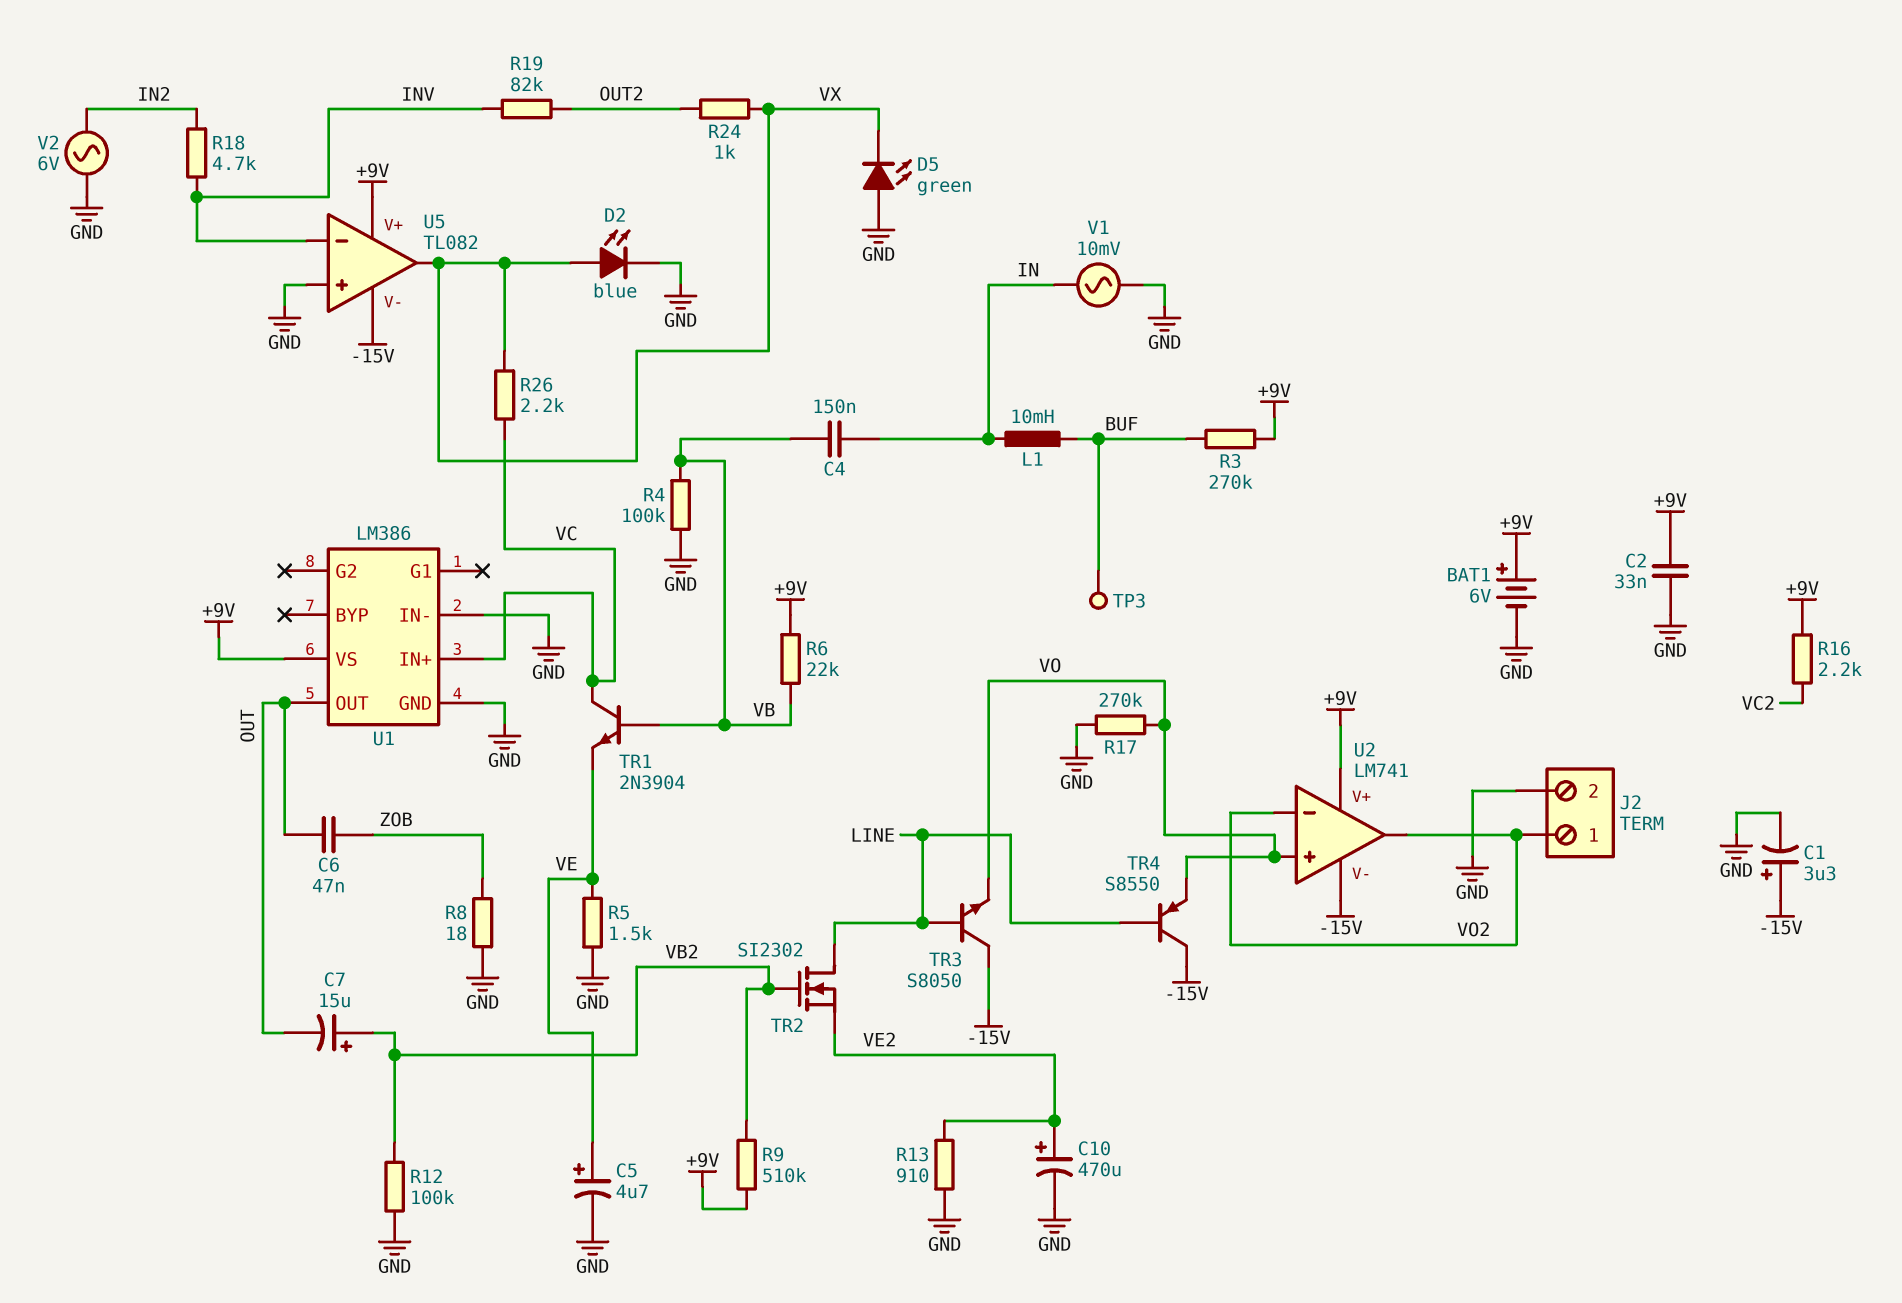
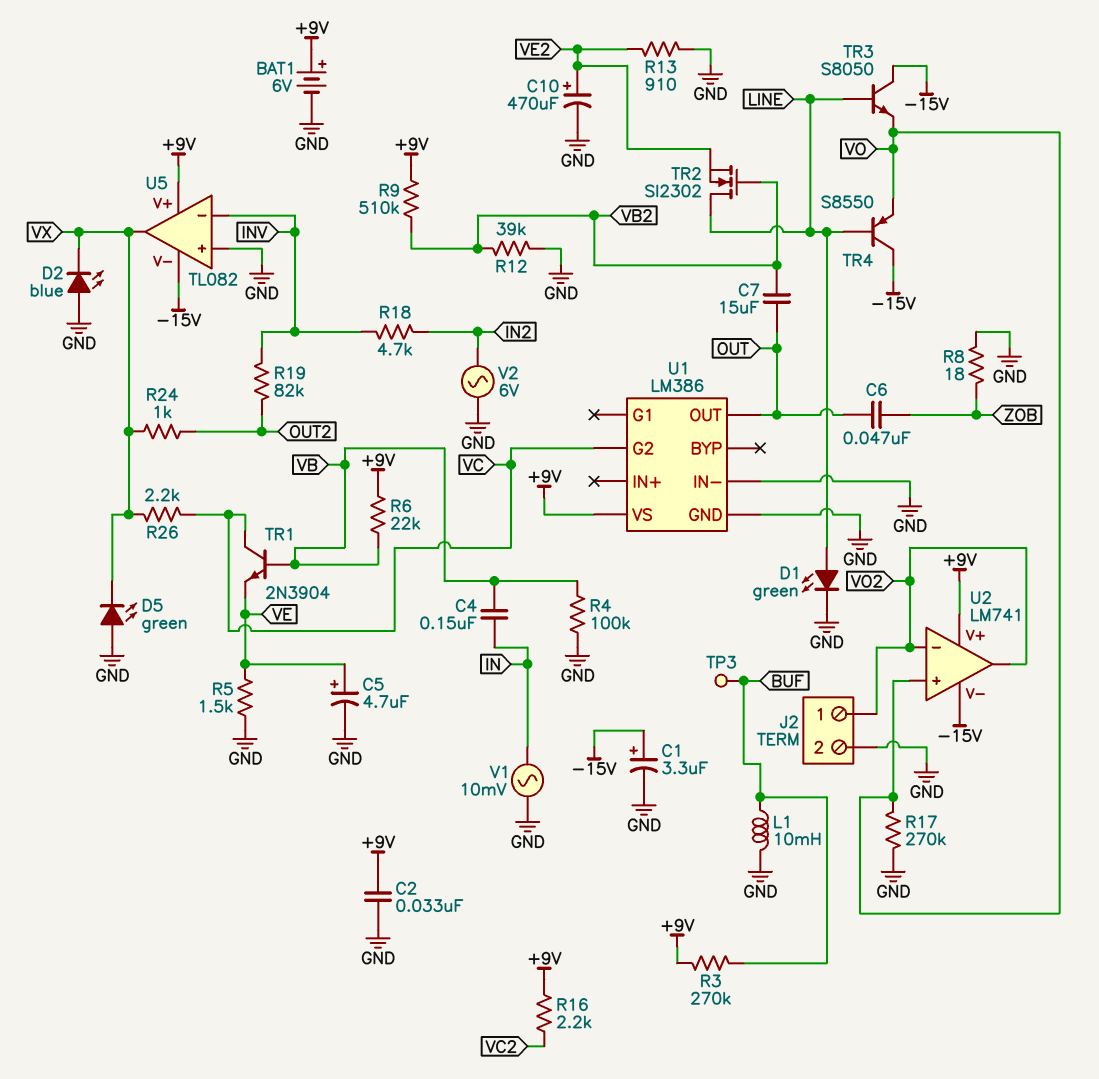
C7: 15uF (plus VB2, minus OUT) -> 15uF (OUT, VB2)
D1: none -> LED green (A LINE, K GND)
D2: LED blue (A VX, K GND) -> LED blue (A GND, K VX)
L1: 10mH (BUF, IN) -> 10mH (BUF, GND)
R12: 100k (GND, VB2) -> 39k (GND, VB2)
U1 pin G2: none -> VC
U1 pin IN+: VC -> none

